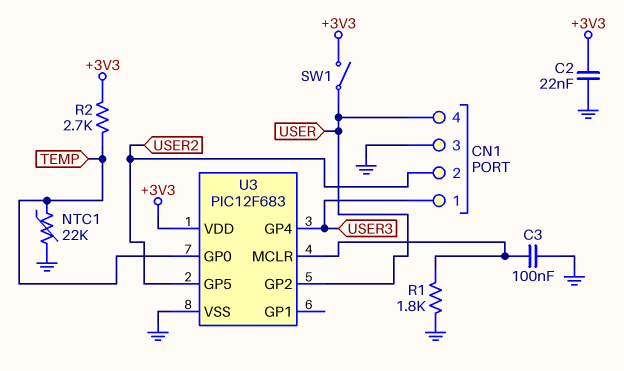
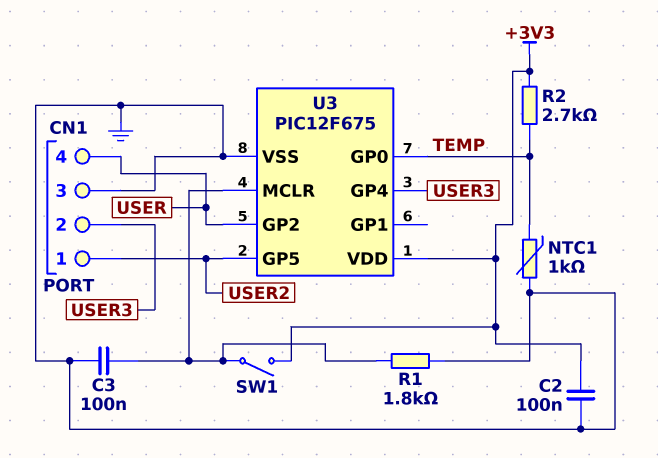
C2: 22nF (+3V3, GND) -> 100nF (+3V3, GND)
CN1 pin 1: USER3 -> USER2
CN1 pin 2: USER2 -> USER3
NTC1: 22k (GND, TEMP) -> 1k (GND, TEMP)
SW1: switch (+3V3, USER) -> switch (+3V3, U3/MCLR)
U3: PIC12F683 -> PIC12F675

